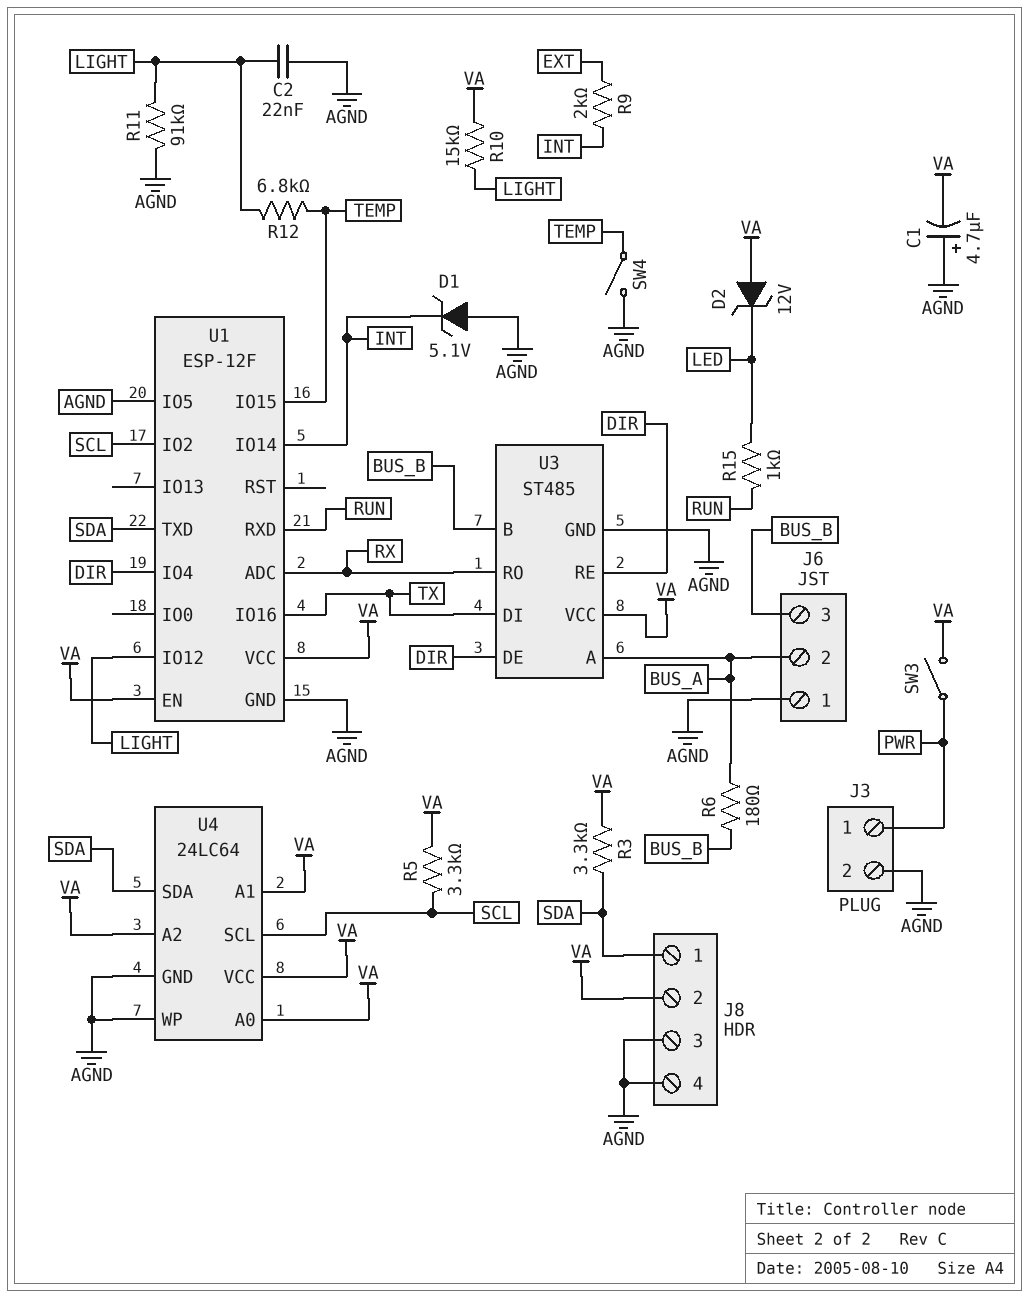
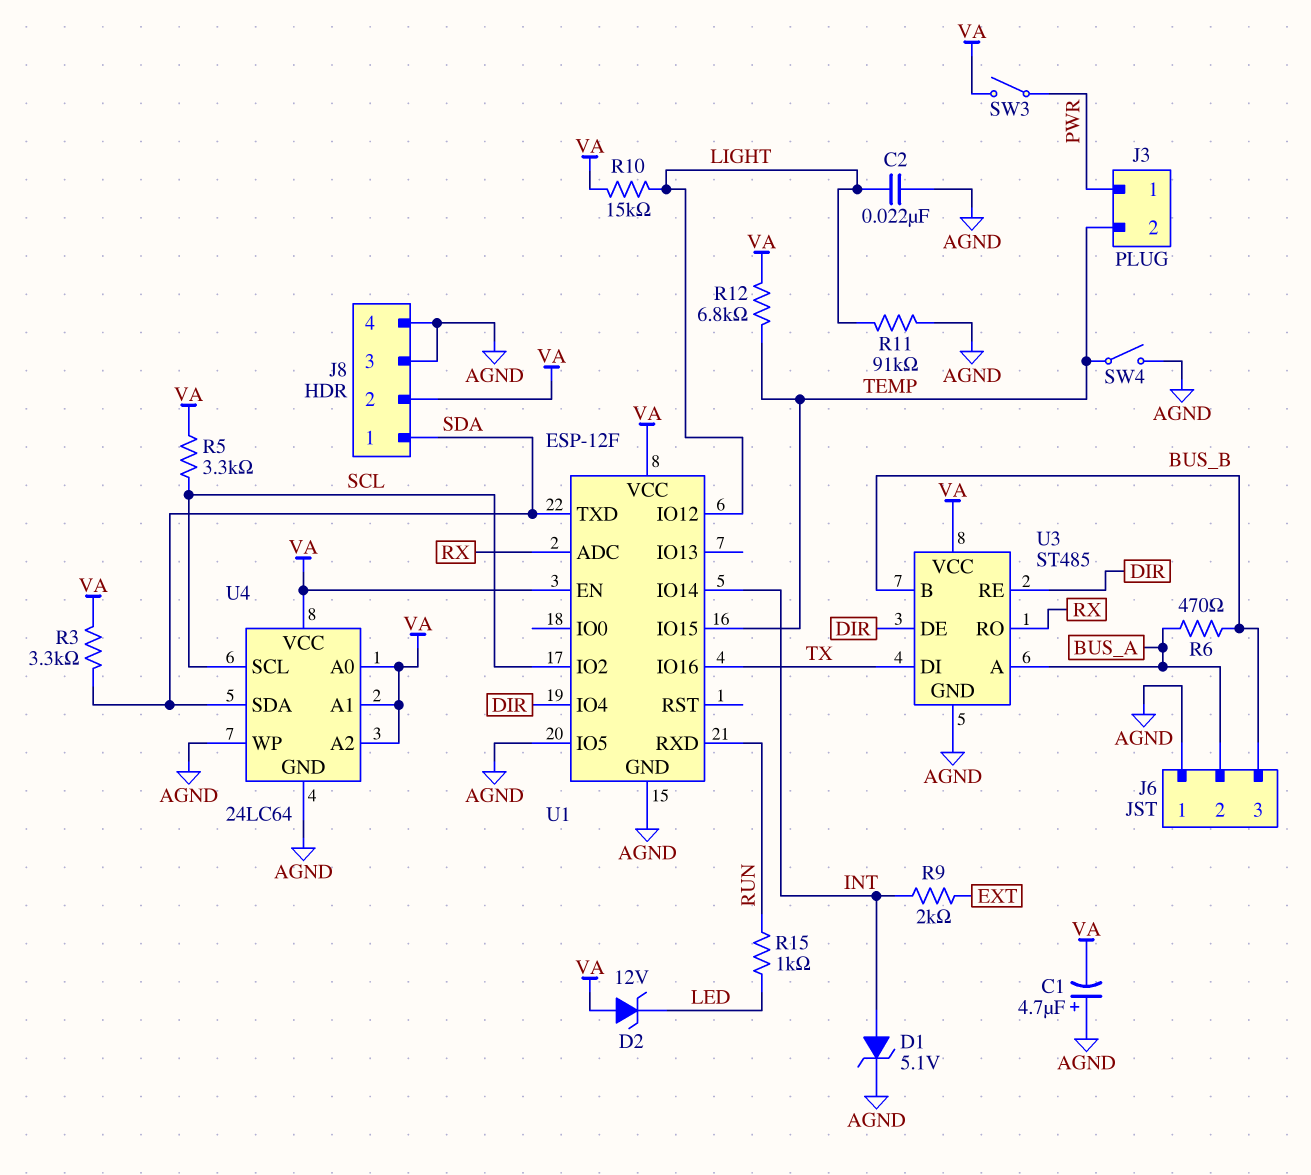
D1: zener 5.1V (A AGND, K INT) -> zener 5.1V (A INT, K AGND)
J3 pin 2: AGND -> TEMP
R6: 180 (BUS_A, BUS_B) -> 470 (BUS_A, BUS_B)
R12: 6.8k (LIGHT, TEMP) -> 6.8k (TEMP, VA)

